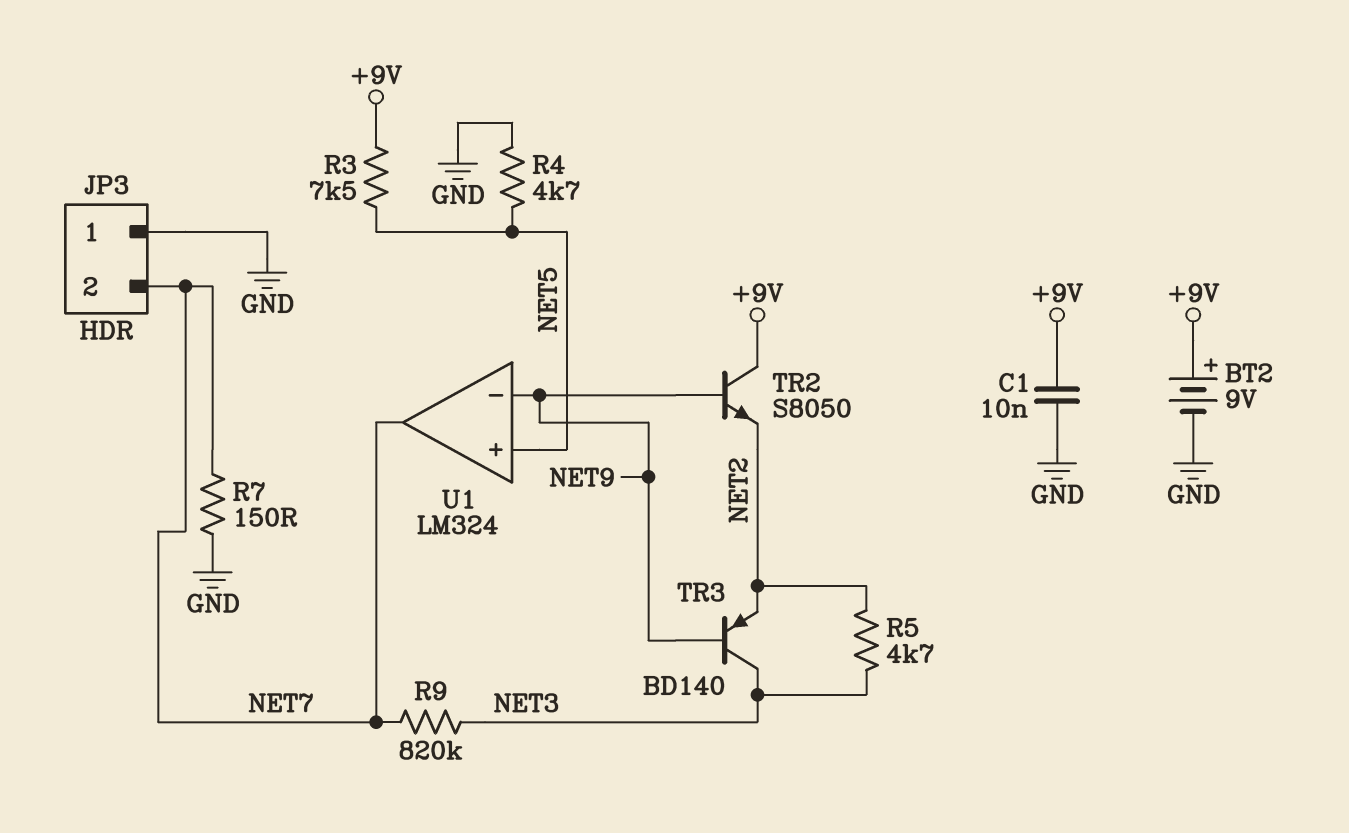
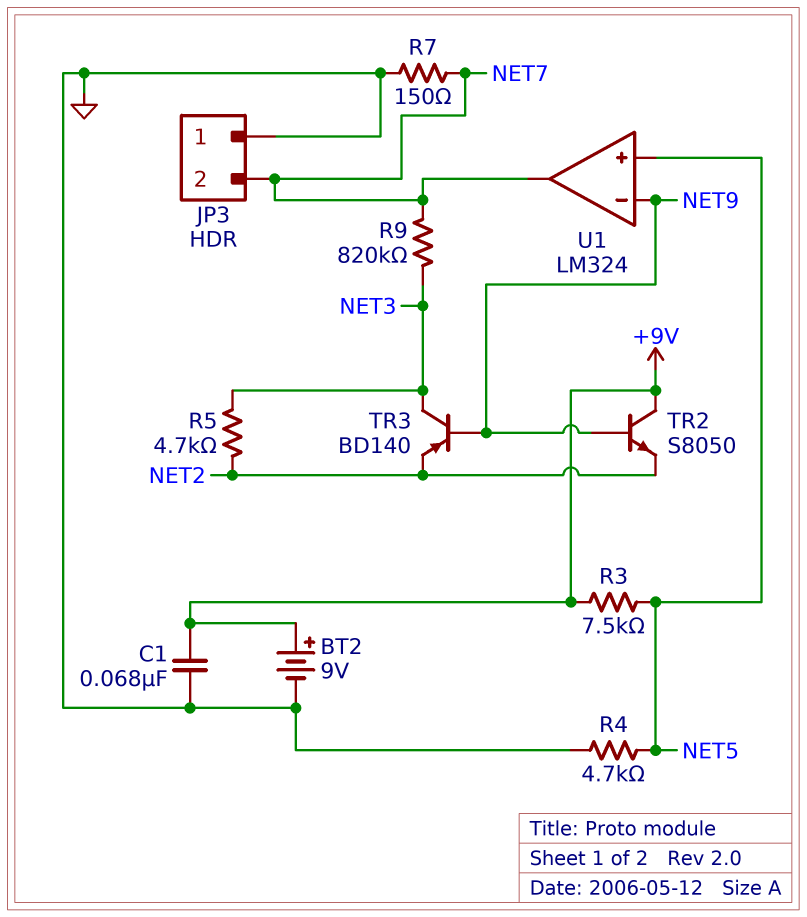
C1: 10nF (+9V, GND) -> 68nF (+9V, GND)

